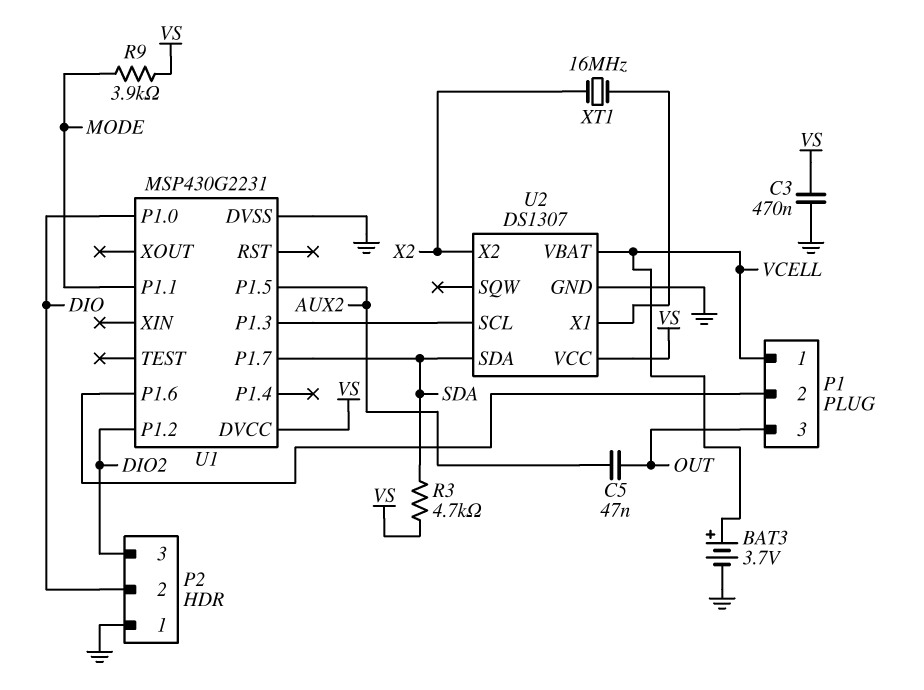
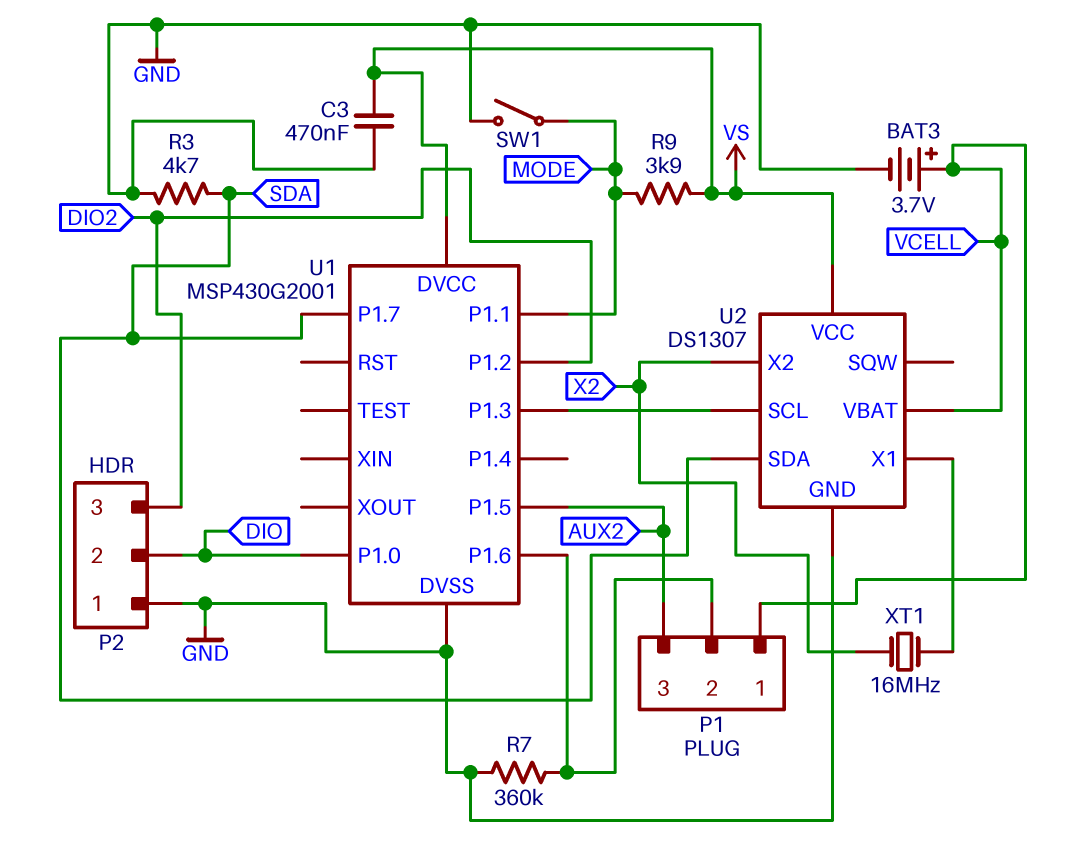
C5: 47nF (AUX2, OUT) -> none
P1 pin 3: OUT -> AUX2
R3: 4.7k (SDA, VS) -> 4.7k (GND, SDA)
R7: none -> 360k (GND, P1/2)
SW1: none -> switch (GND, MODE)
U1: MSP430G2231 -> MSP430G2001

